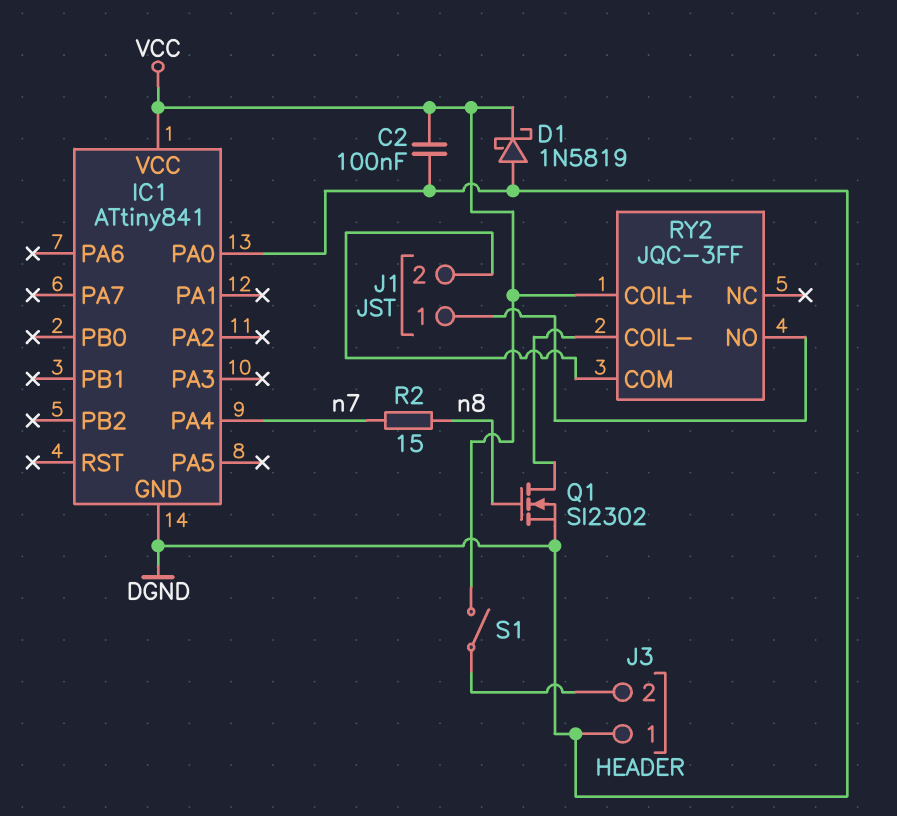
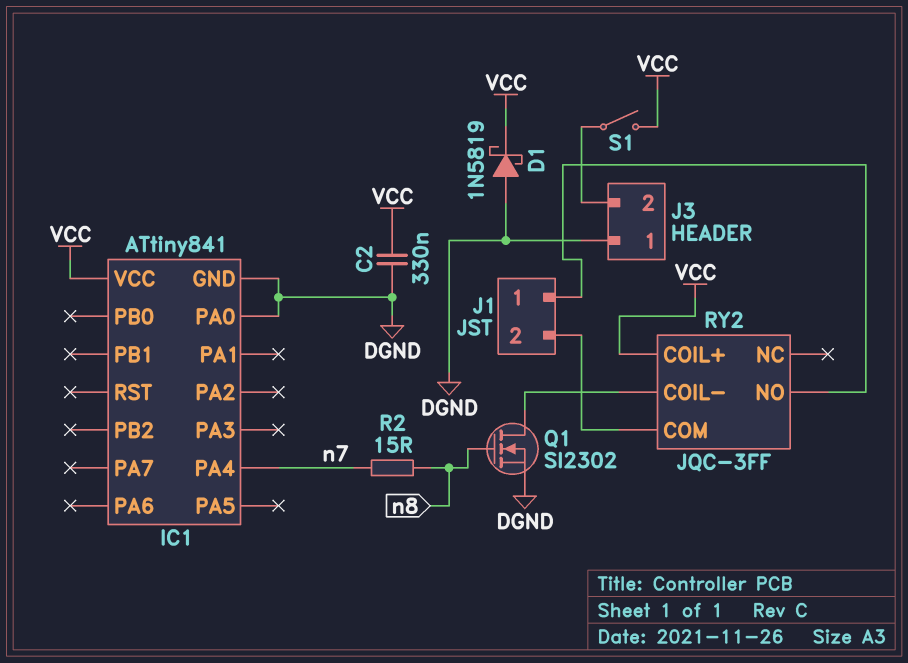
C2: 100nF (DGND, VCC) -> 330nF (DGND, VCC)

